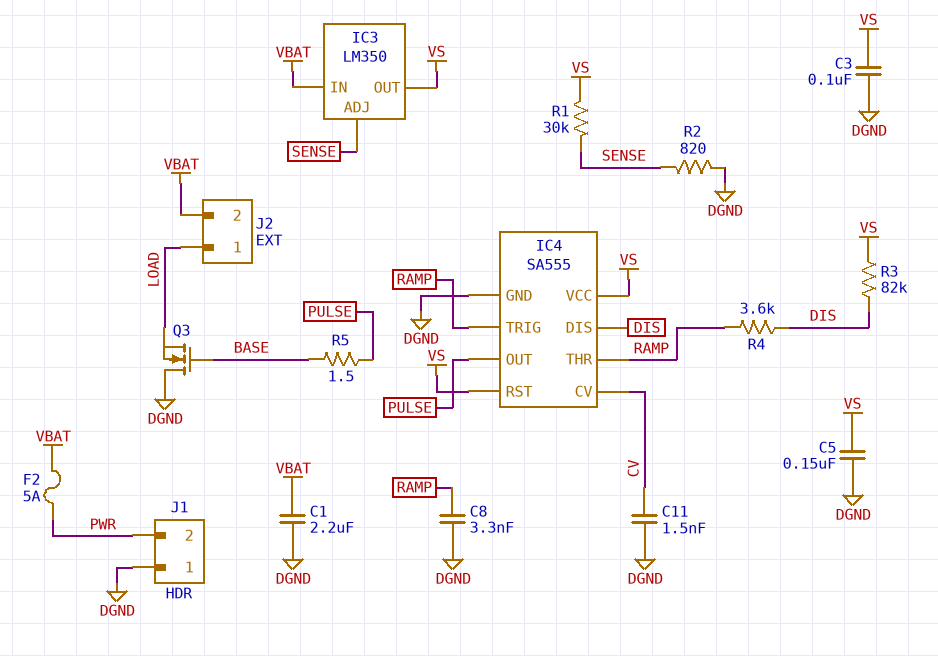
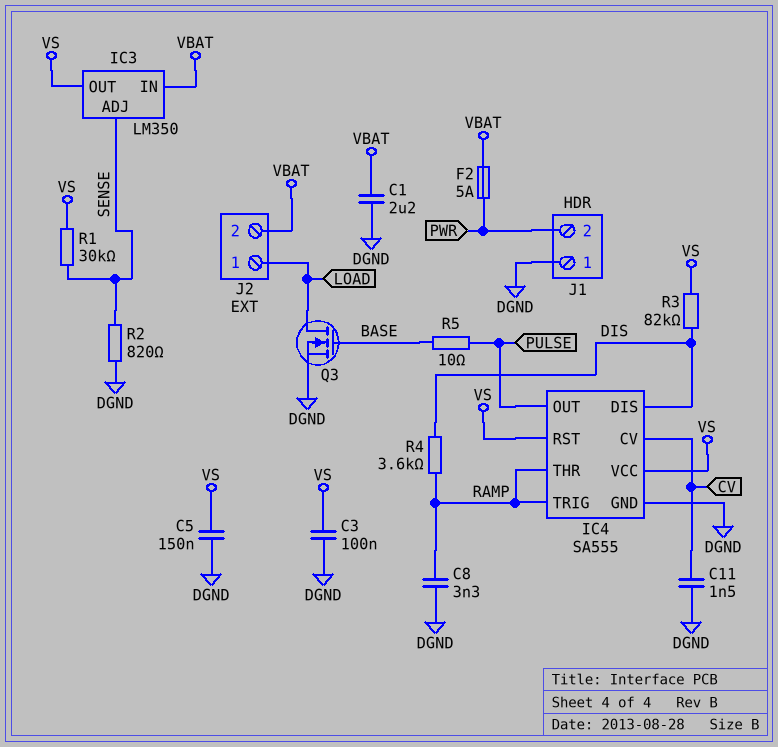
Q3: NMOS (G BASE, D DGND, S LOAD) -> NMOS (G BASE, D LOAD, S DGND)
R5: 1.5 (BASE, PULSE) -> 10 (BASE, PULSE)

